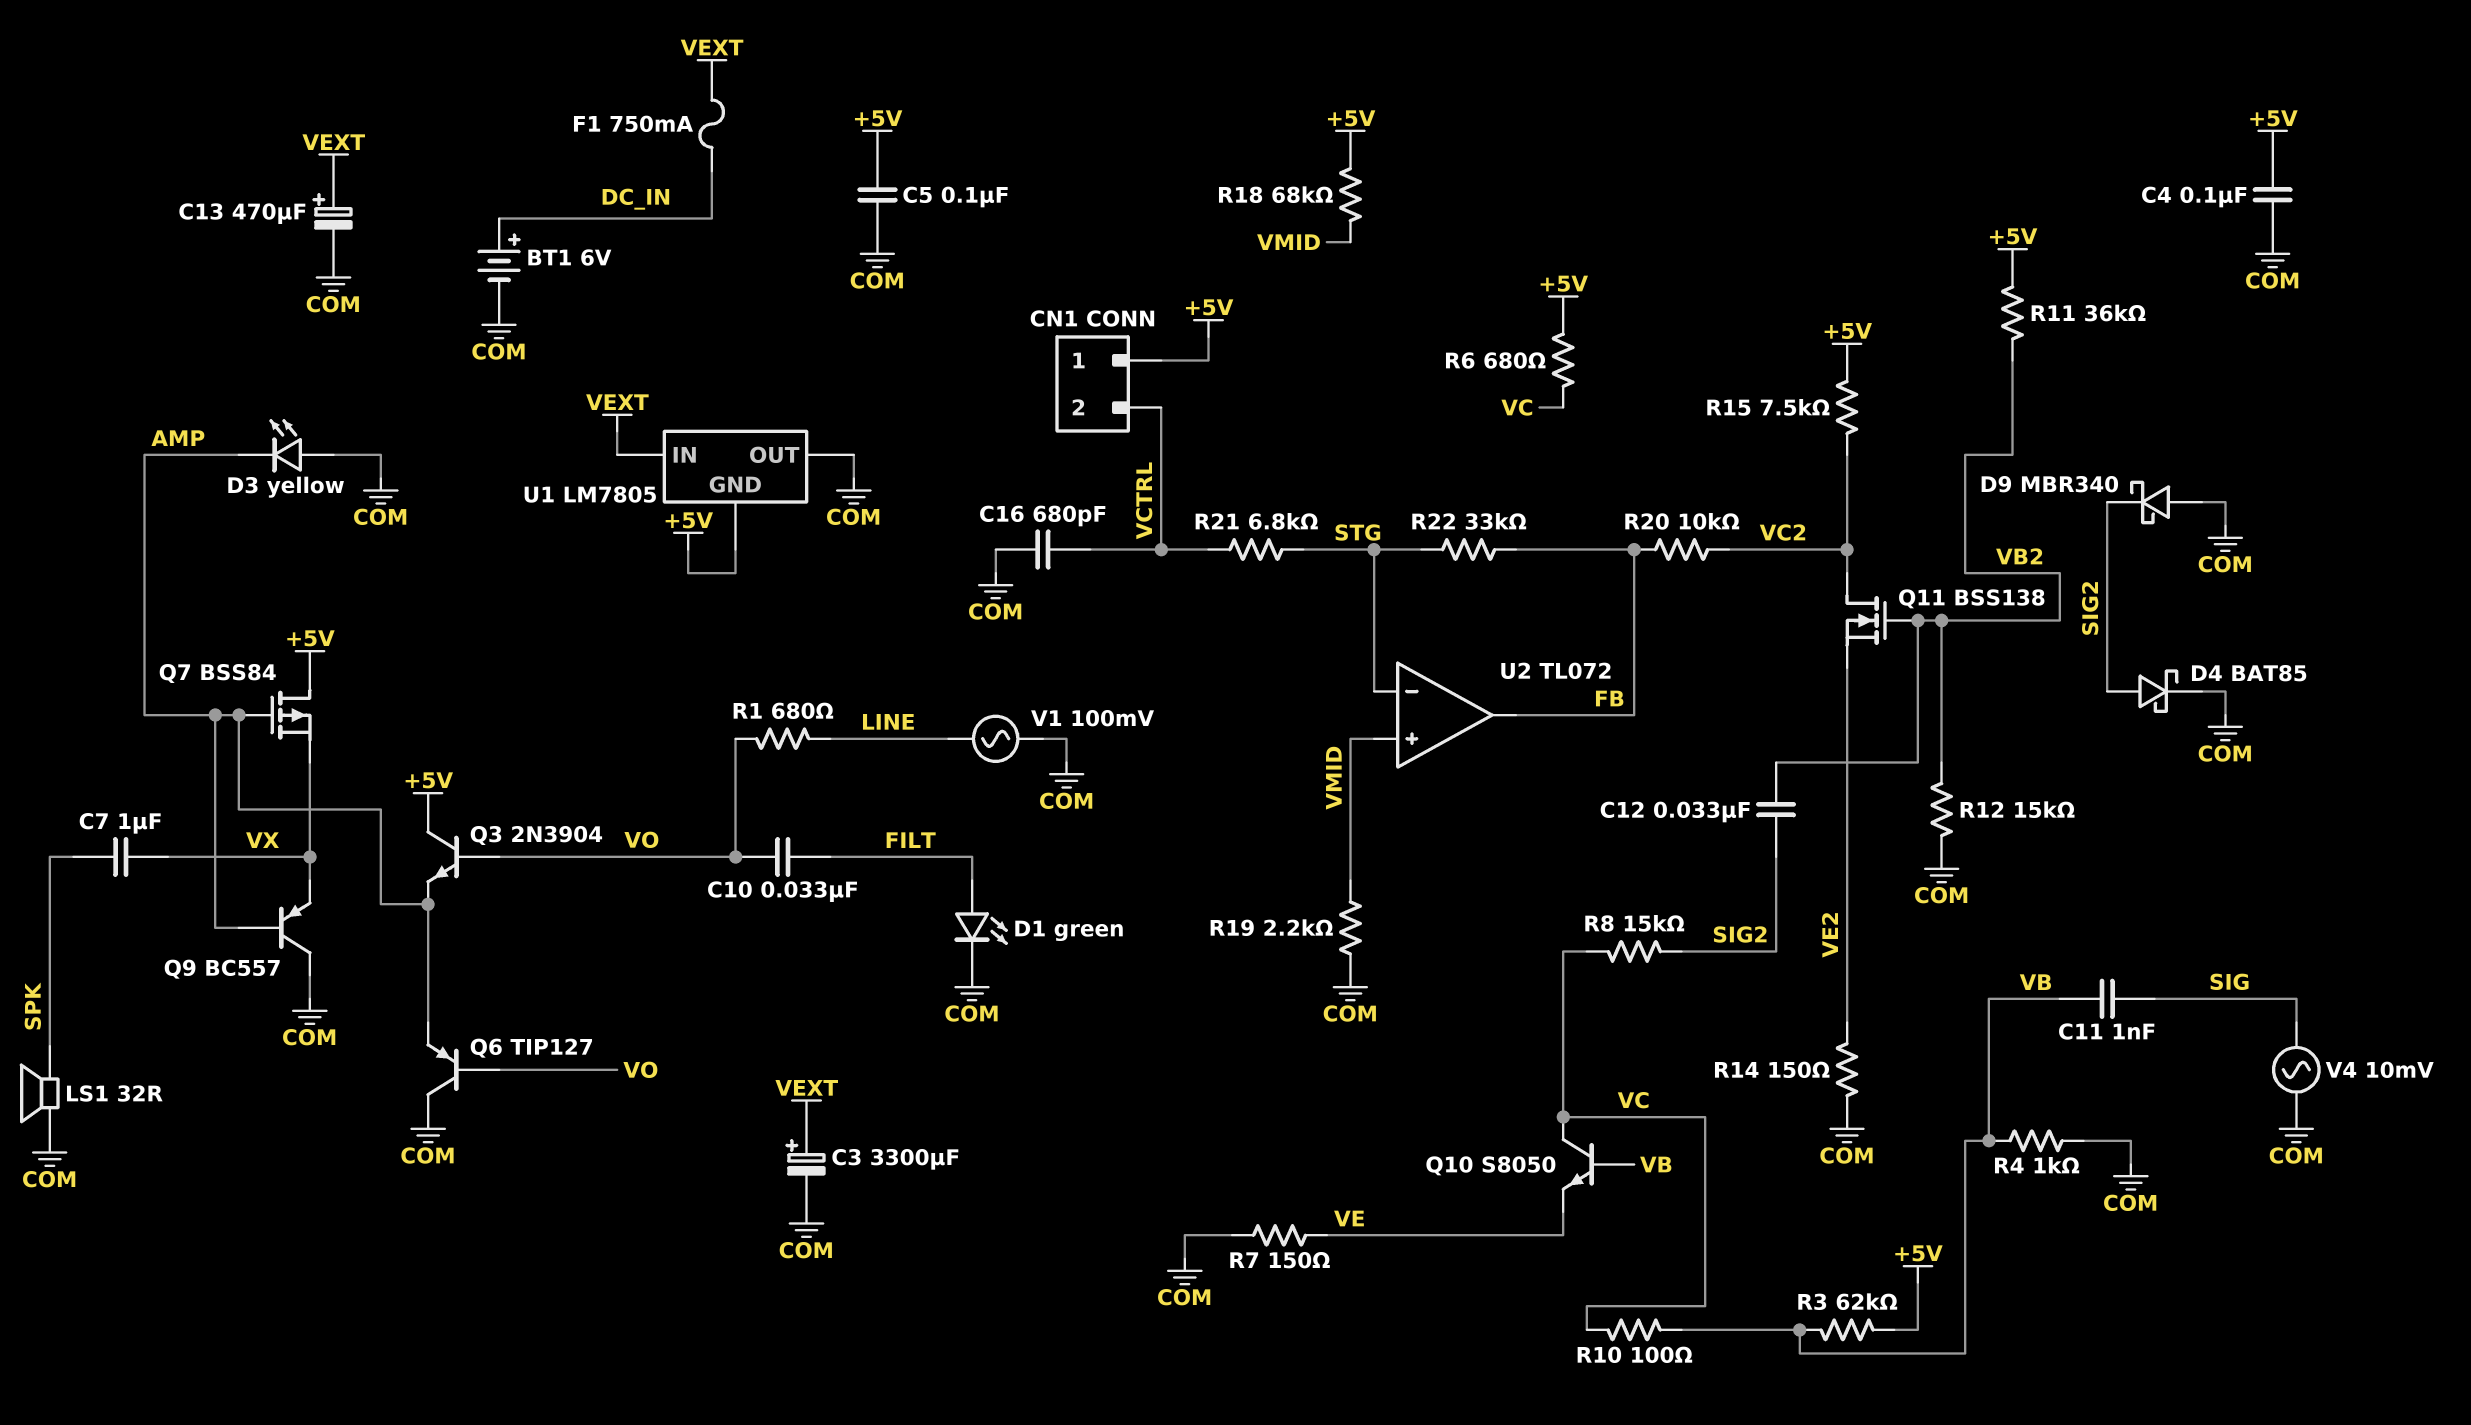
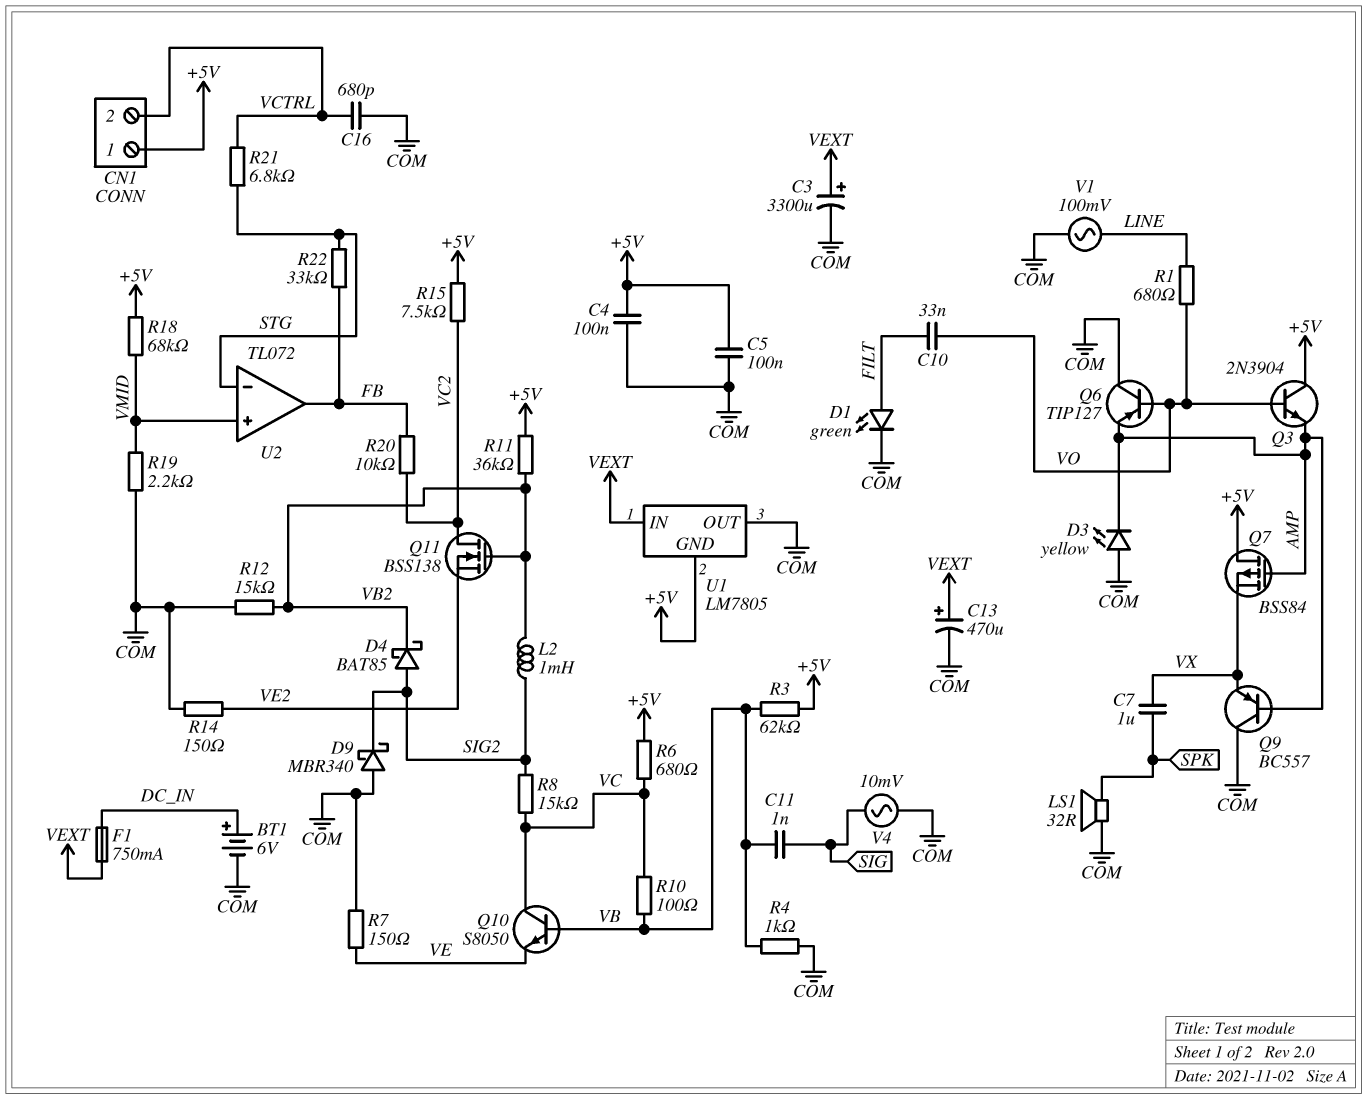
C12: 33nF (SIG2, VB2) -> none
D4: schottky BAT85 (A SIG2, K COM) -> schottky BAT85 (A SIG2, K VB2)
L2: none -> 1mH (SIG2, VB2)

